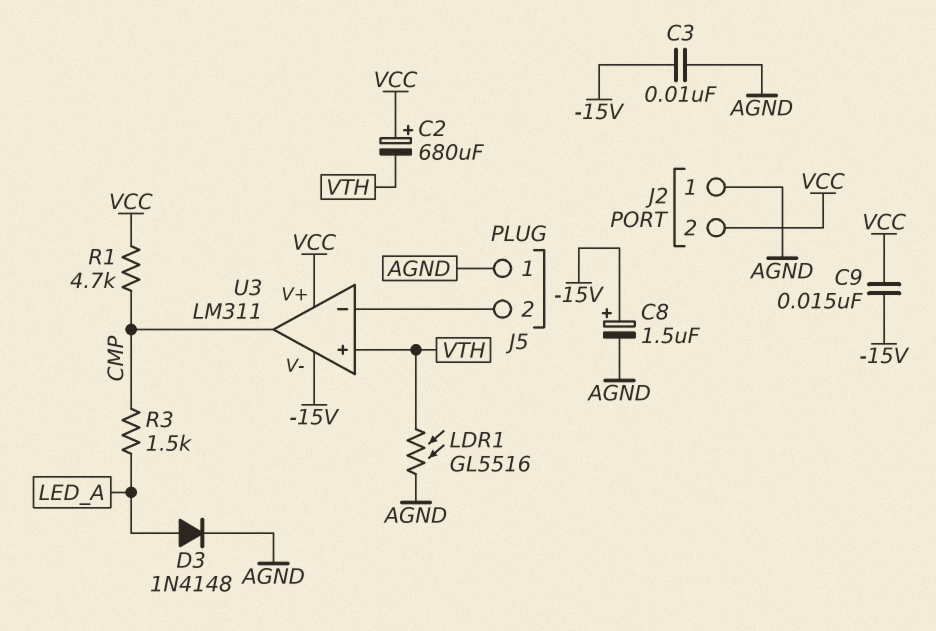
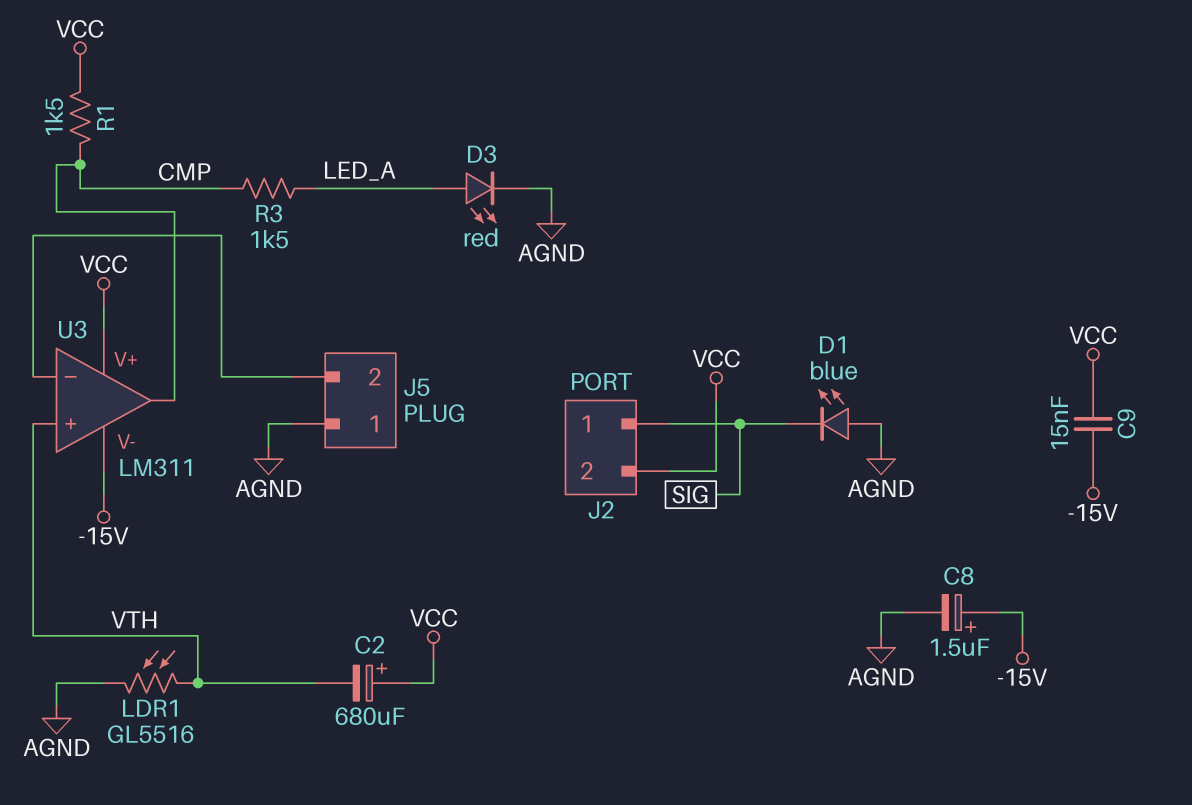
C3: 10nF (-15V, AGND) -> none
D1: none -> LED blue (A AGND, K SIG)
D3: diode 1N4148 (A LED_A, K AGND) -> LED red (A LED_A, K AGND)
J2 pin 1: AGND -> SIG
R1: 4.7k (CMP, VCC) -> 1.5k (CMP, VCC)

